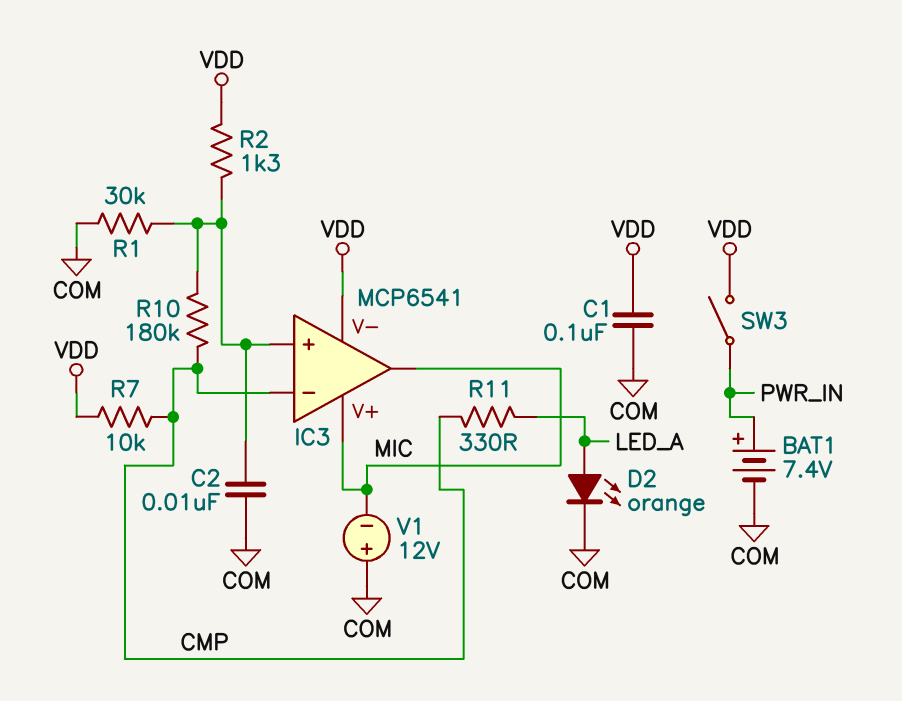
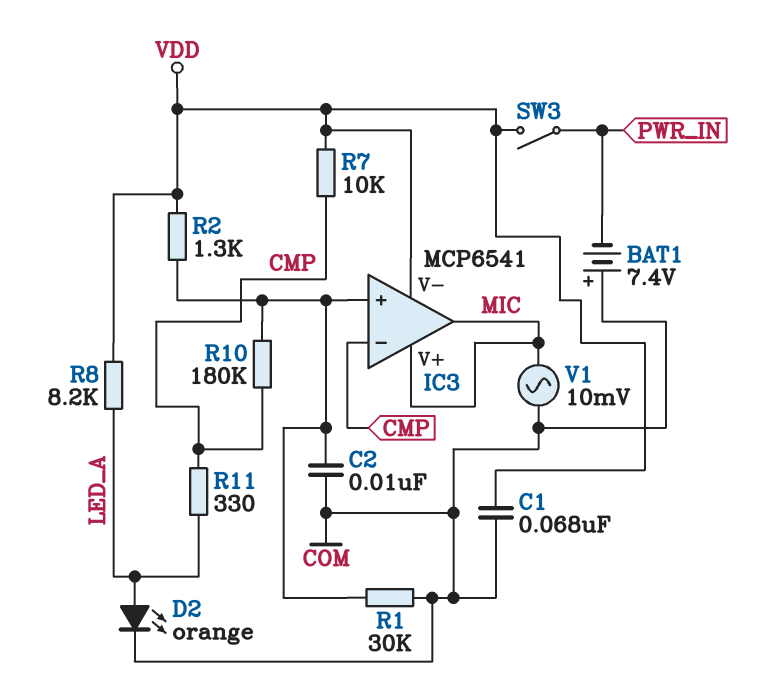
BAT1: 7.4V (plus PWR_IN, minus COM) -> 7.4V (plus COM, minus PWR_IN)
C1: 100nF (COM, VDD) -> 68nF (COM, VDD)
R8: none -> 8.2k (LED_A, VDD)
V1: 12V (plus COM, minus MIC) -> AC 10mV (COM, MIC)

